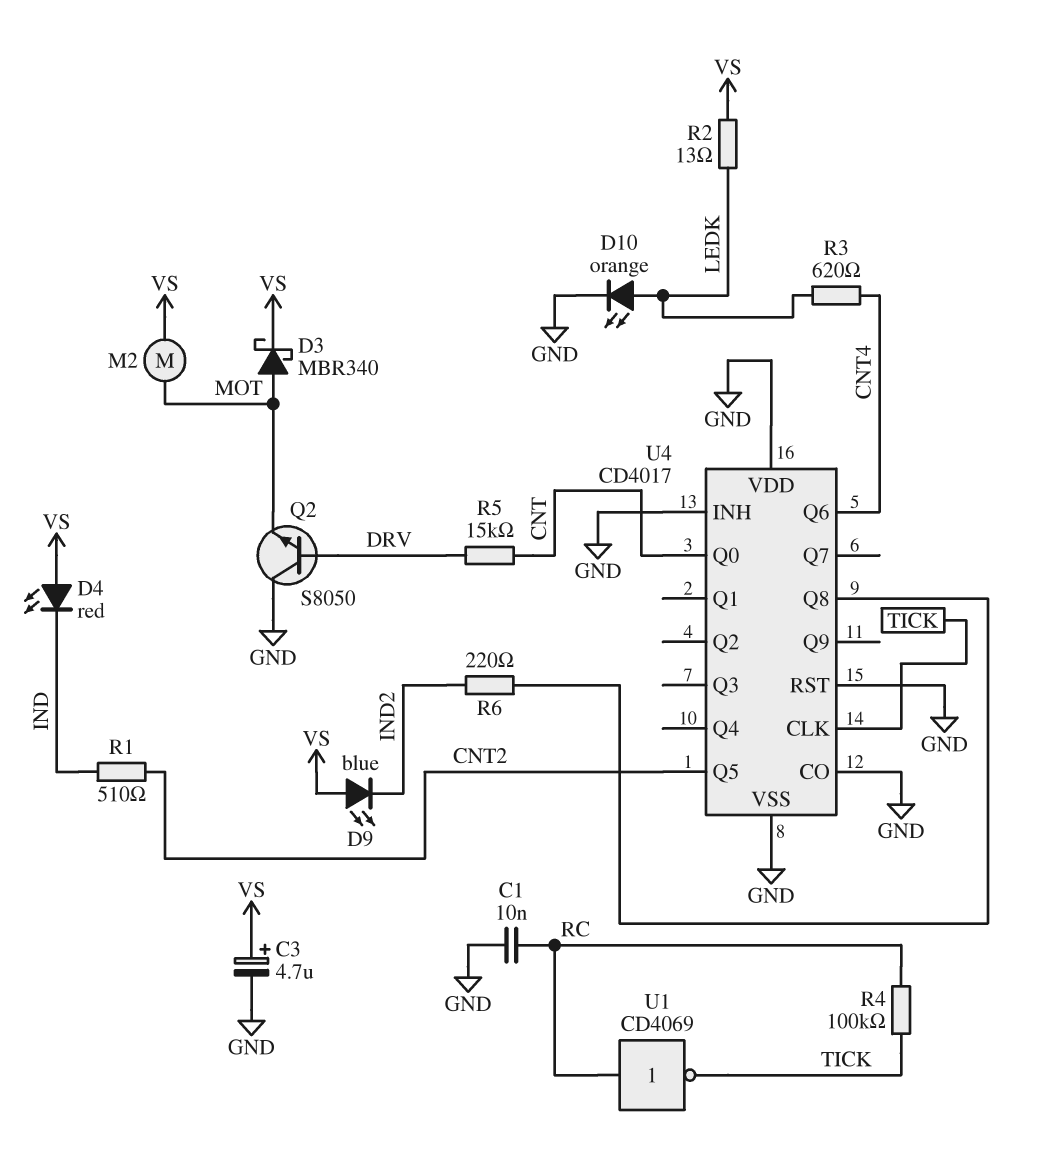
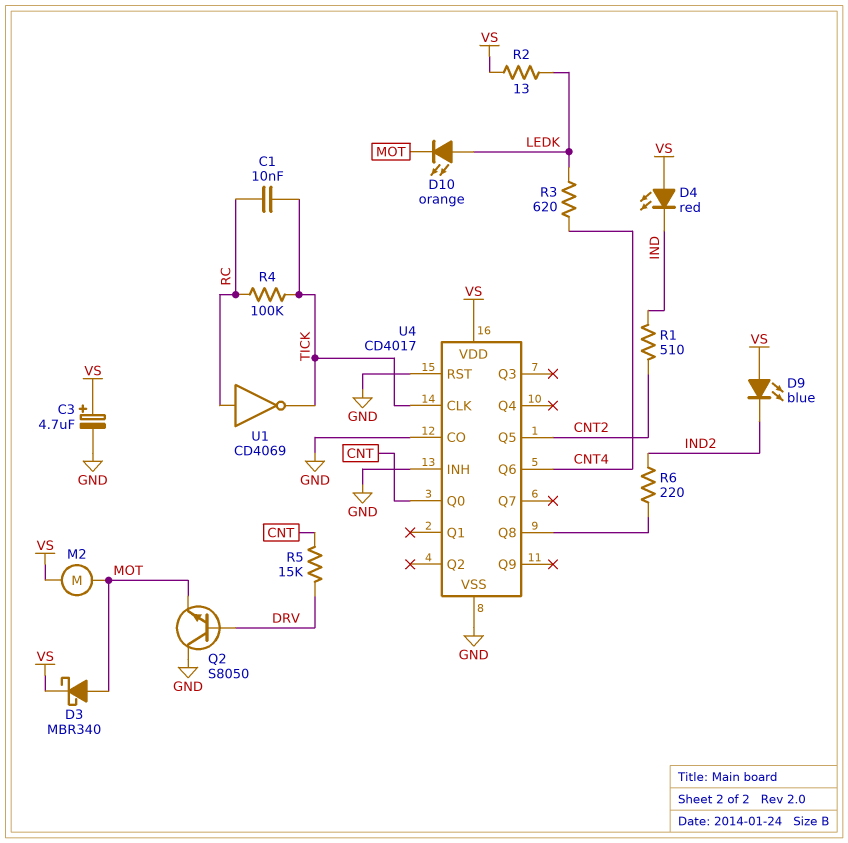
C1: 10nF (GND, RC) -> 10nF (RC, TICK)
D10: LED orange (A LEDK, K GND) -> LED orange (A LEDK, K MOT)
U4 pin VDD: GND -> VS

